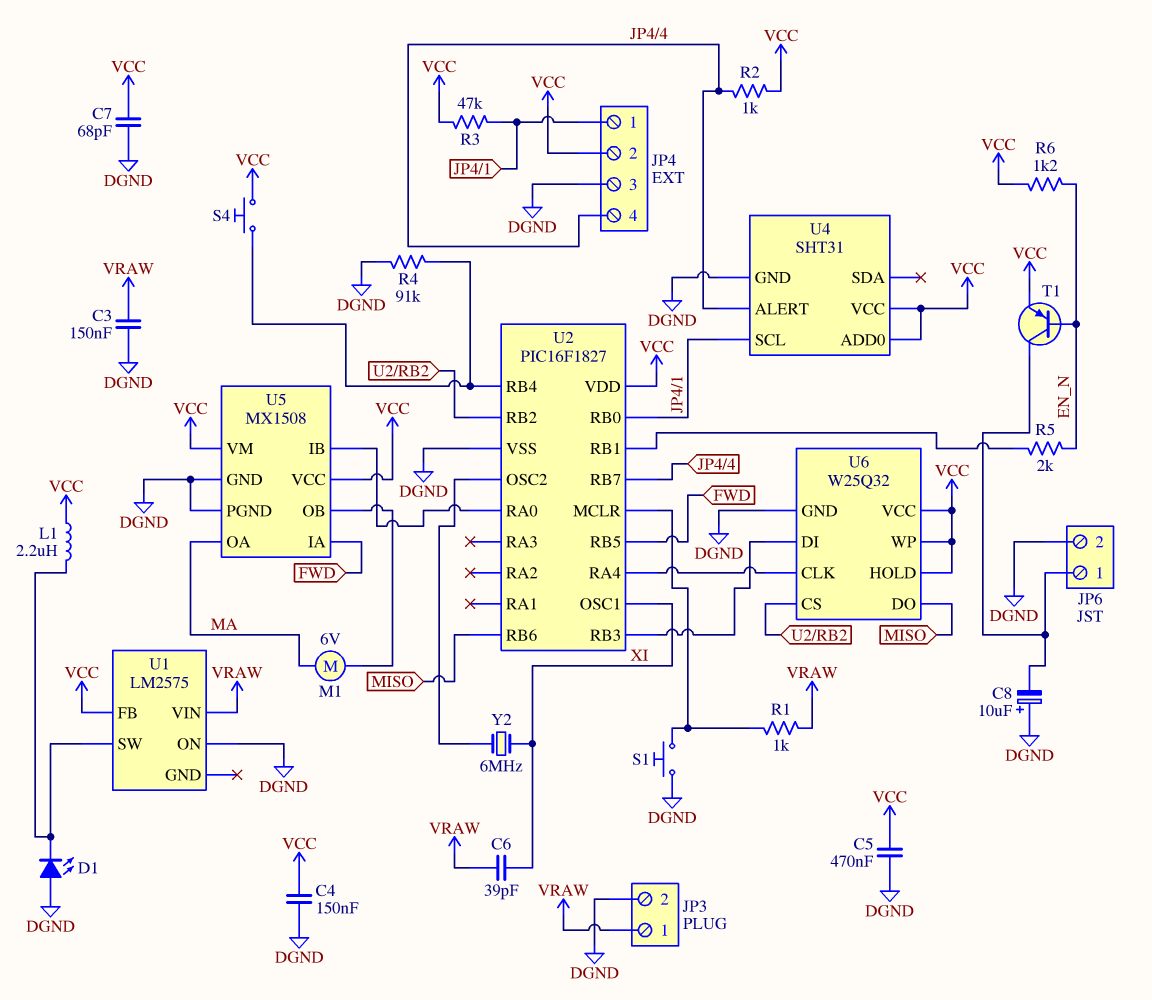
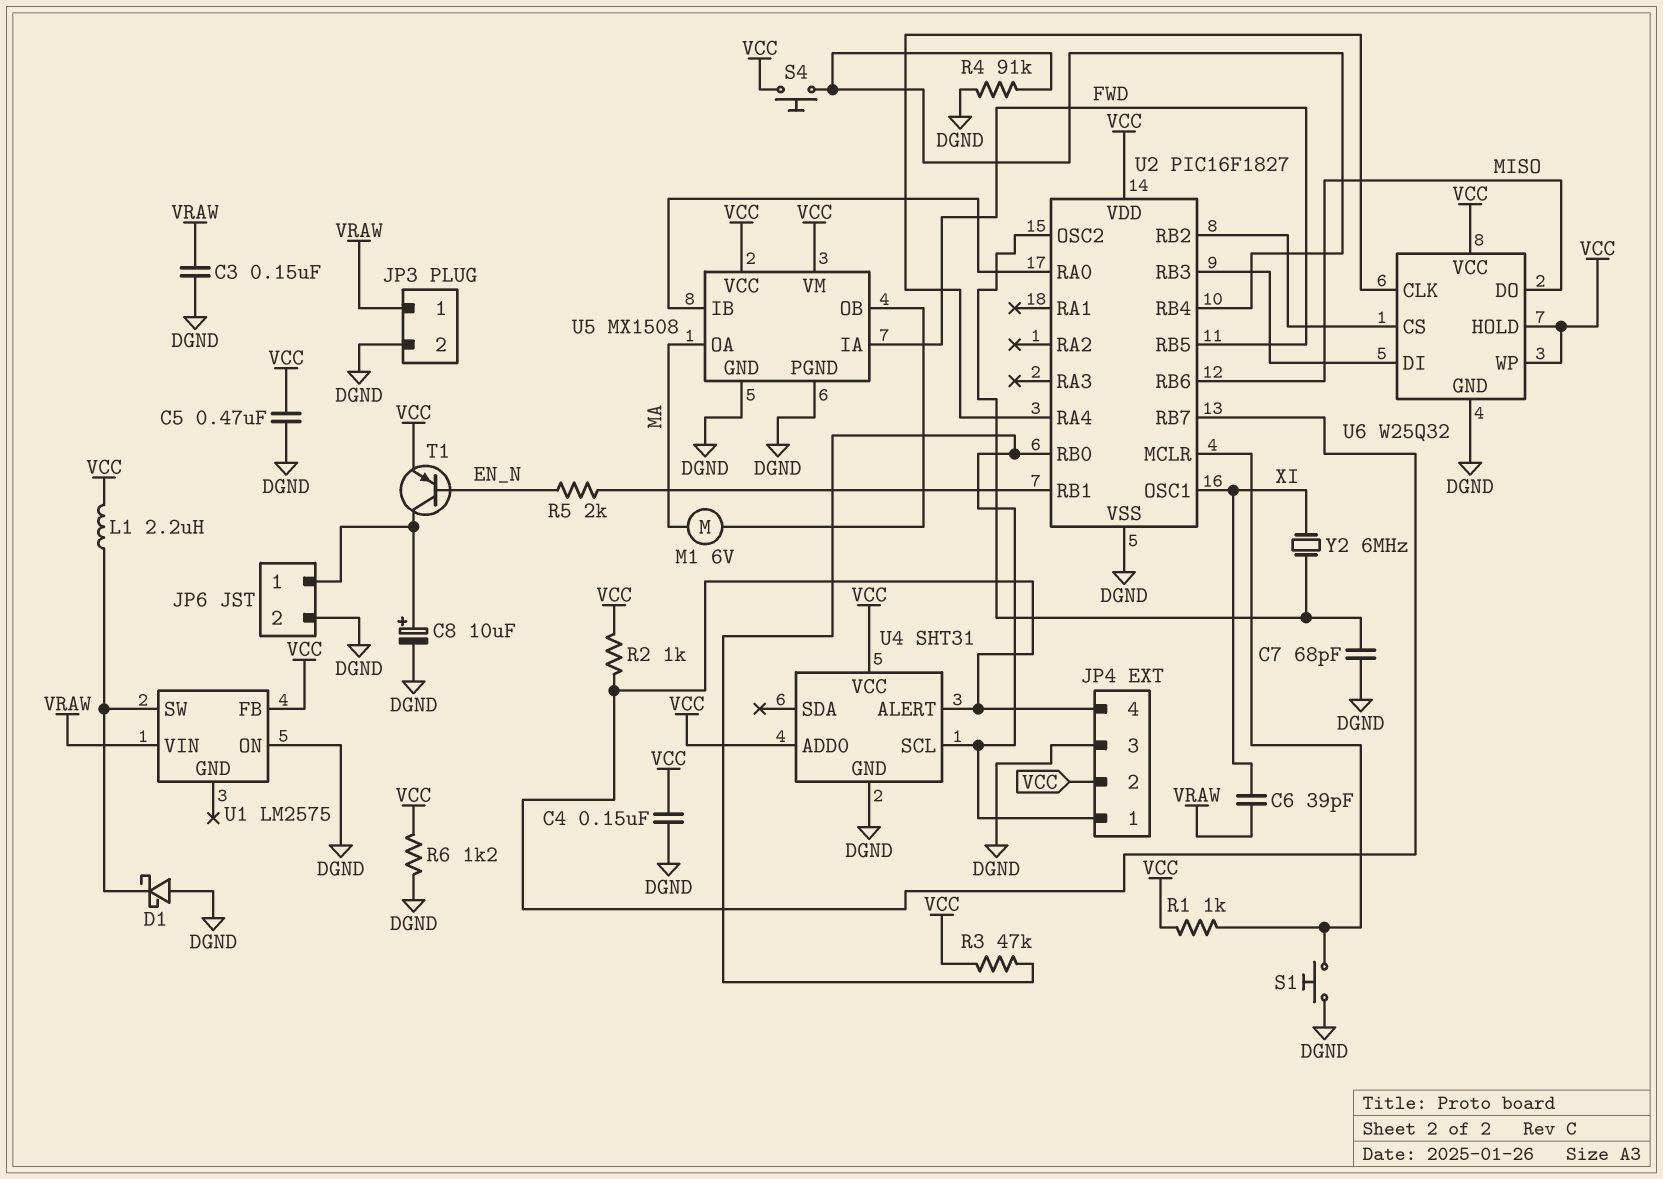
C7: 68pF (DGND, VCC) -> 68pF (DGND, U2/OSC2)
C8: 10uF (plus DGND, minus JP6/1) -> 10uF (plus JP6/1, minus DGND)
D1: LED (A DGND, K U1/SW) -> schottky (A DGND, K U1/SW)
R1: 1k (U2/MCLR, VRAW) -> 1k (U2/MCLR, VCC)
R6: 1.2k (EN_N, VCC) -> 1.2k (DGND, VCC)

